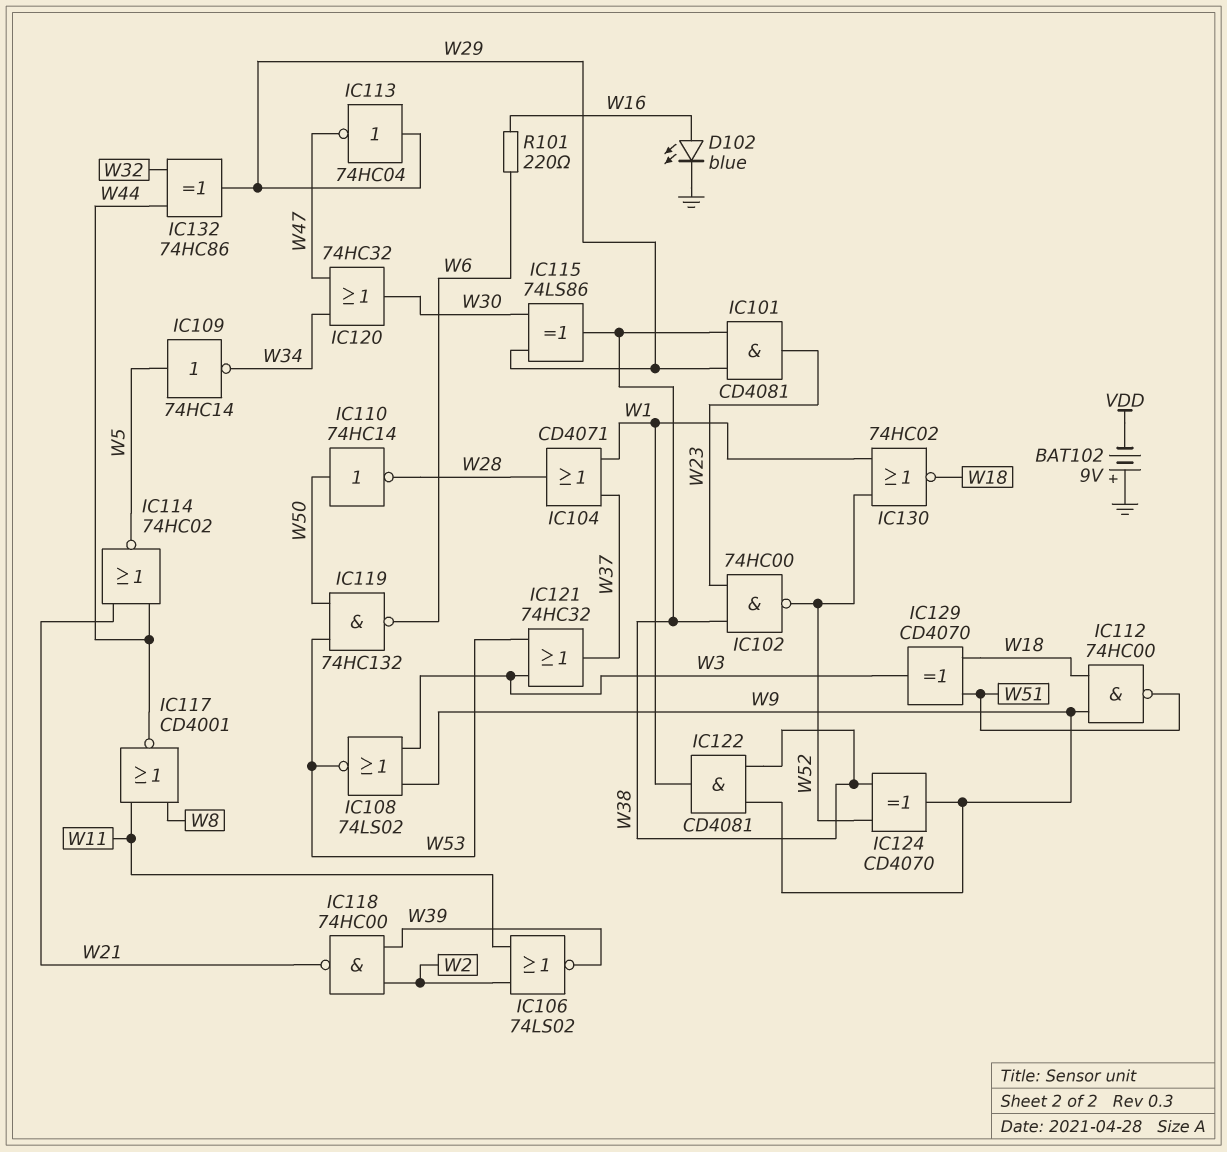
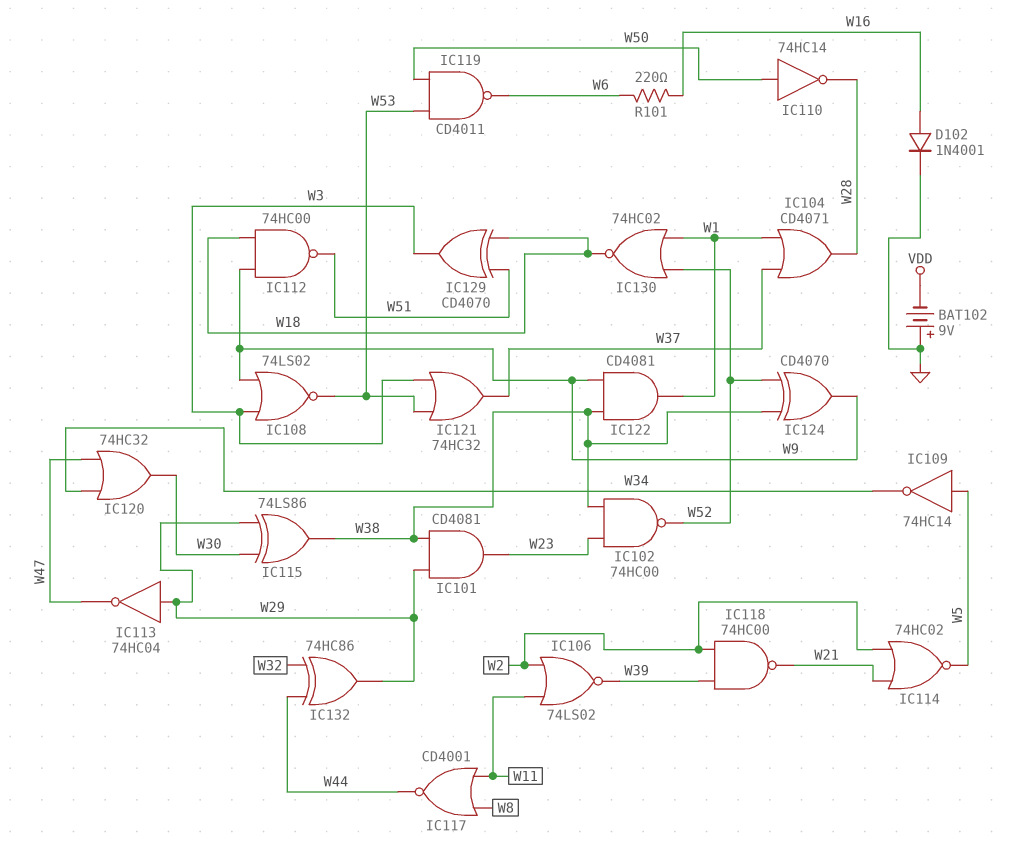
D102: LED blue (A W16, K GND) -> diode 1N4001 (A W16, K GND)
IC114: NOR 74HC02 (in W21, in W44, out W5) -> NOR 74HC02 (in W2, in W21, out W5)
IC119: NAND 74HC132 (in W50, in W53, out W6) -> NAND CD4011 (in W50, in W53, out W6)

